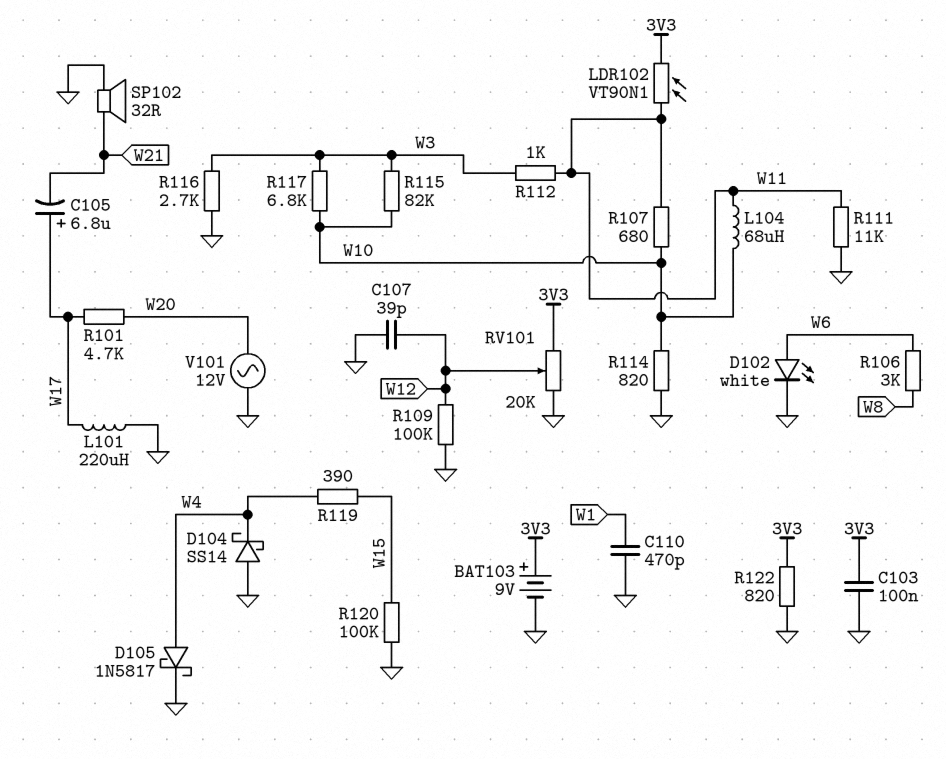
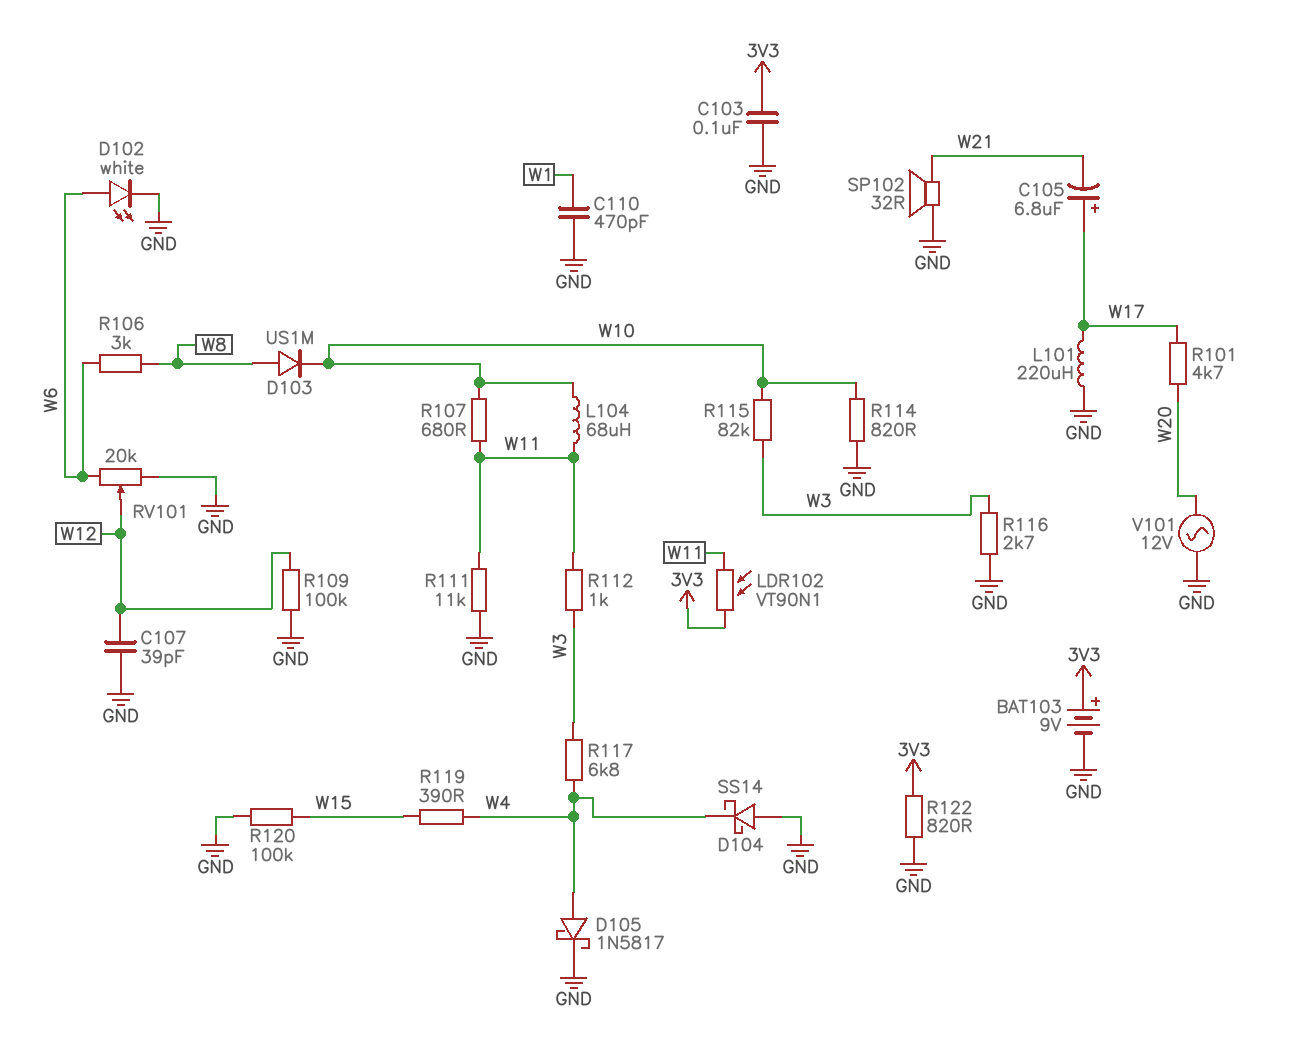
D103: none -> diode US1M (A W8, K W10)
R117: 6.8k (W3, W10) -> 6.8k (W3, W4)
RV101: 20k (3V3, GND, wiper W12) -> 20k (GND, W6, wiper W12)

